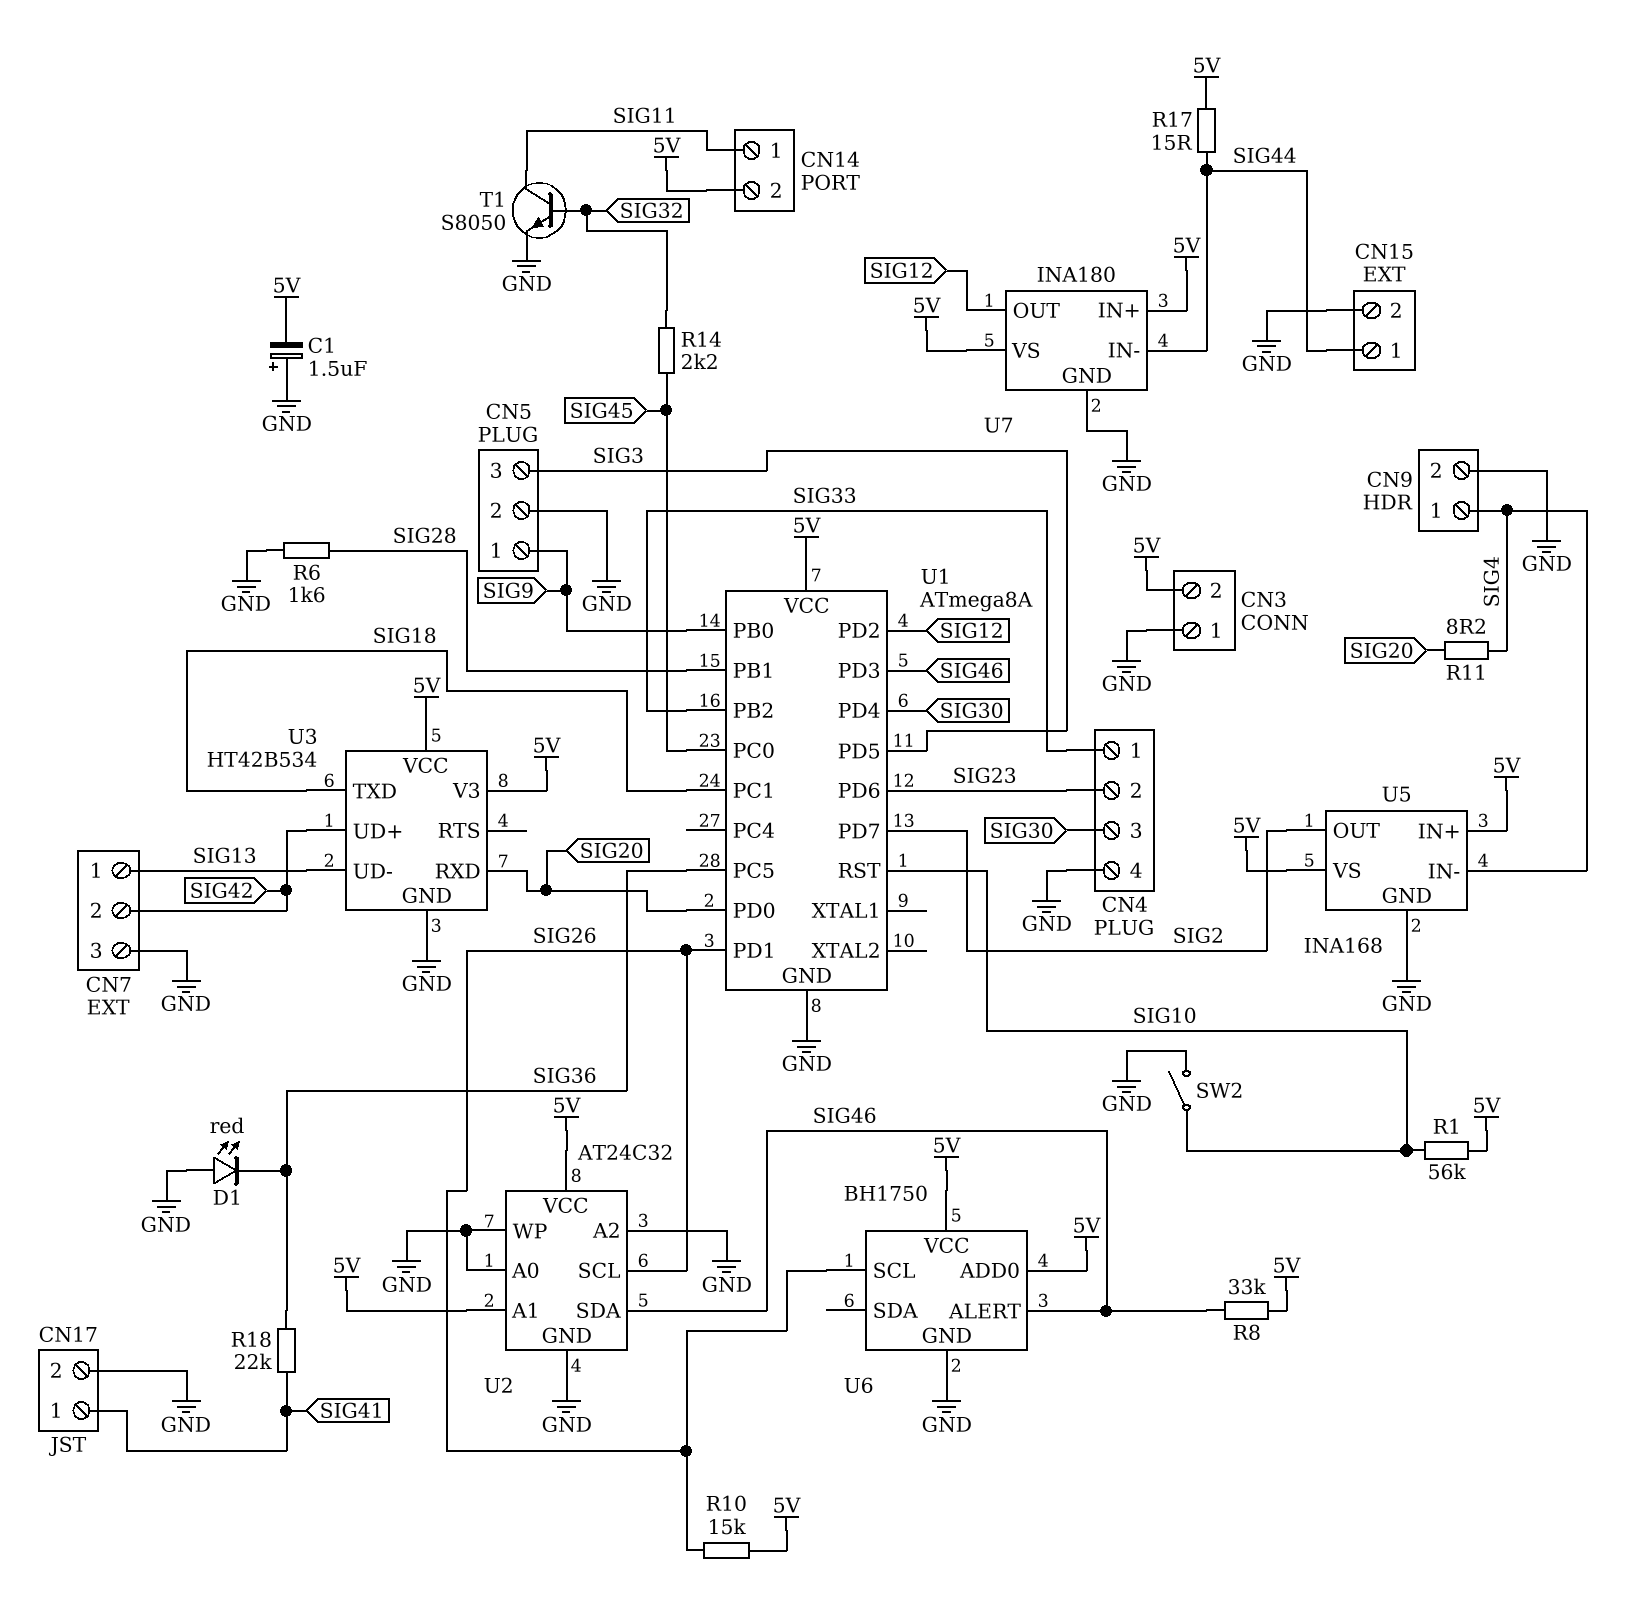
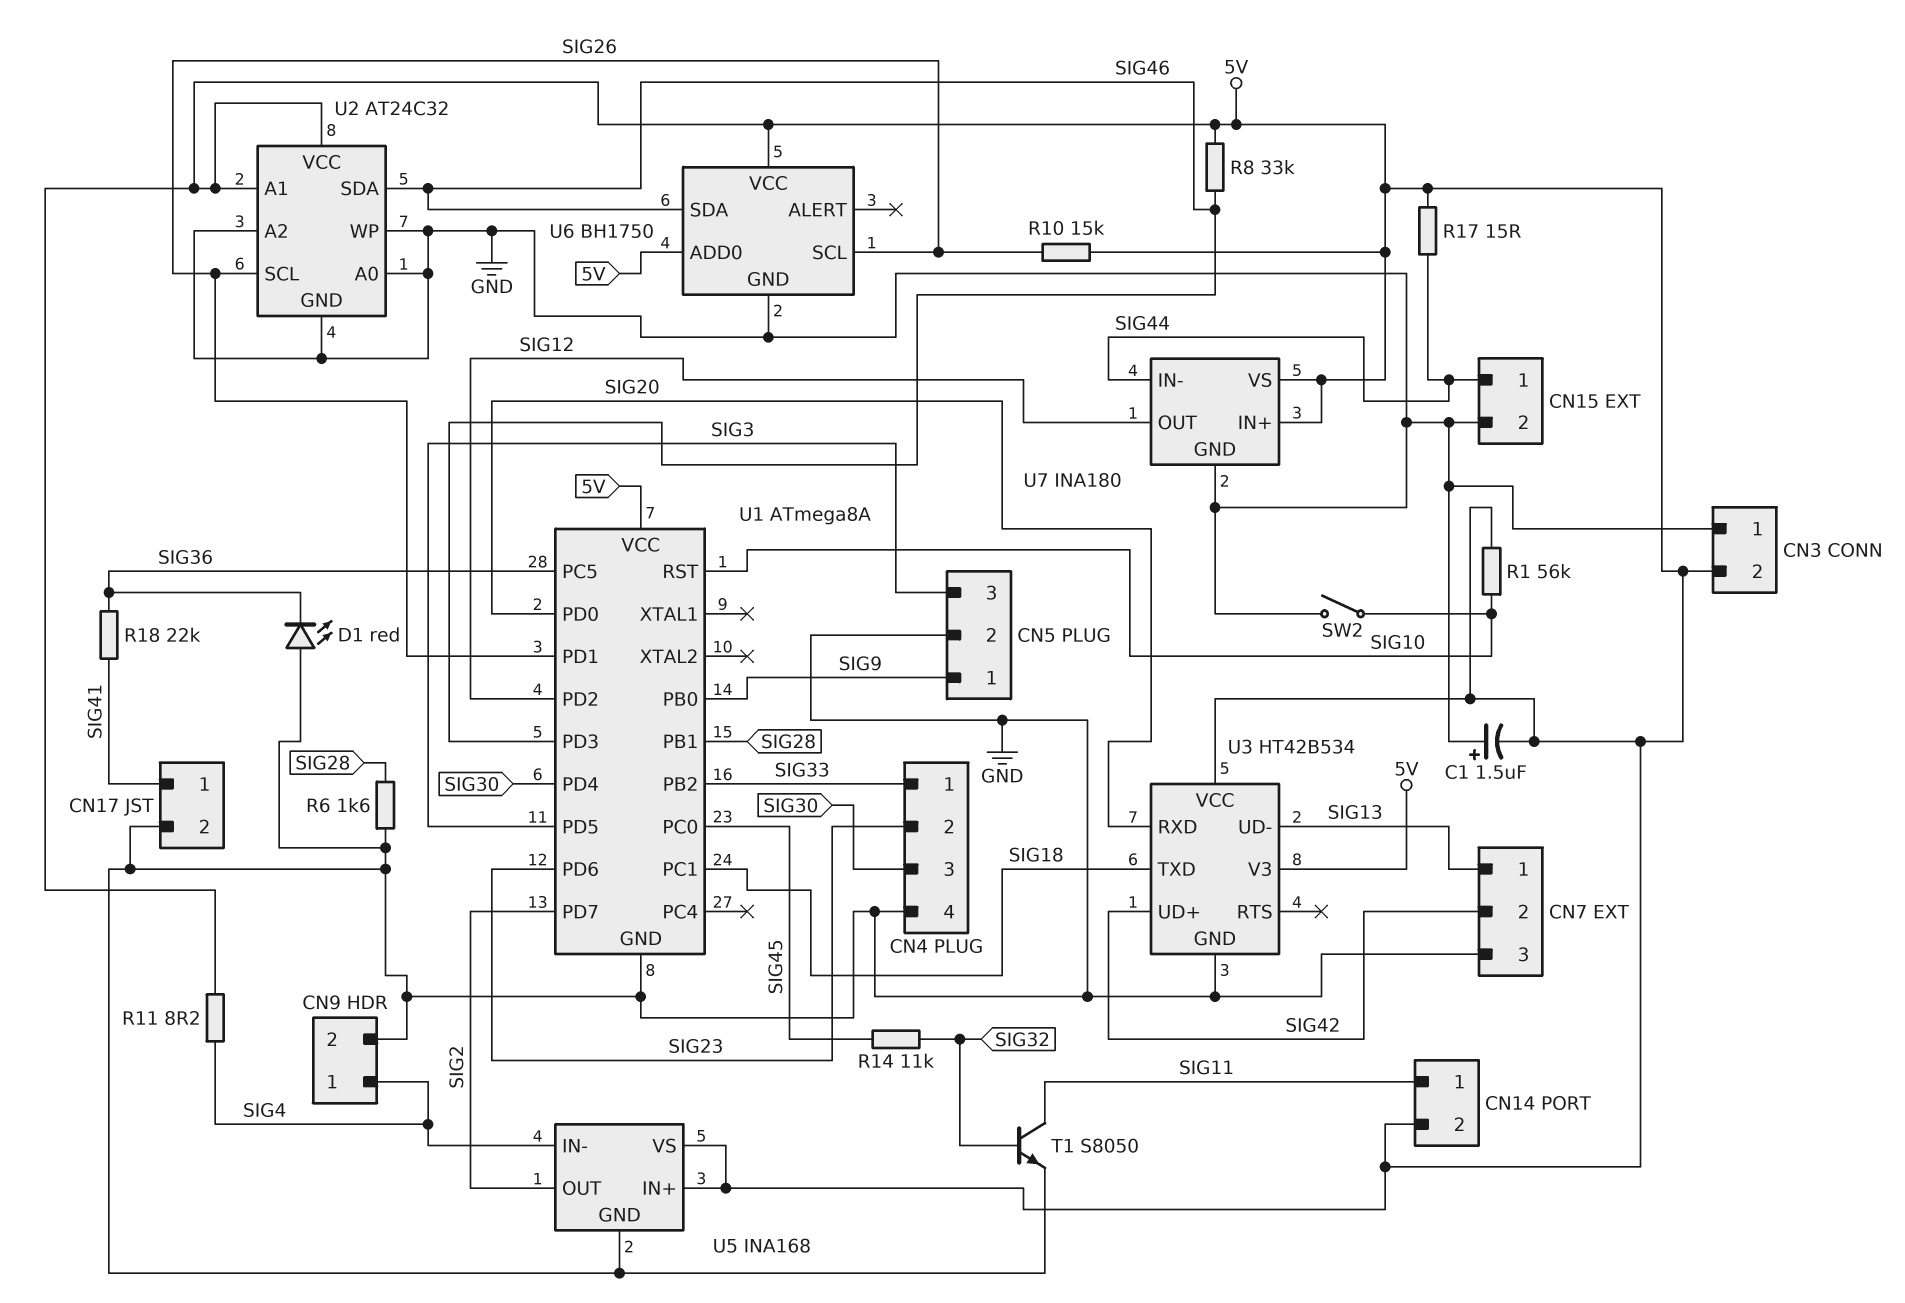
R11: 8.2 (SIG4, SIG20) -> 8.2 (5V, SIG4)
R14: 2.2k (SIG32, SIG45) -> 11k (SIG32, SIG45)
U6 pin ALERT: SIG46 -> none
U6 pin SDA: none -> SIG46

